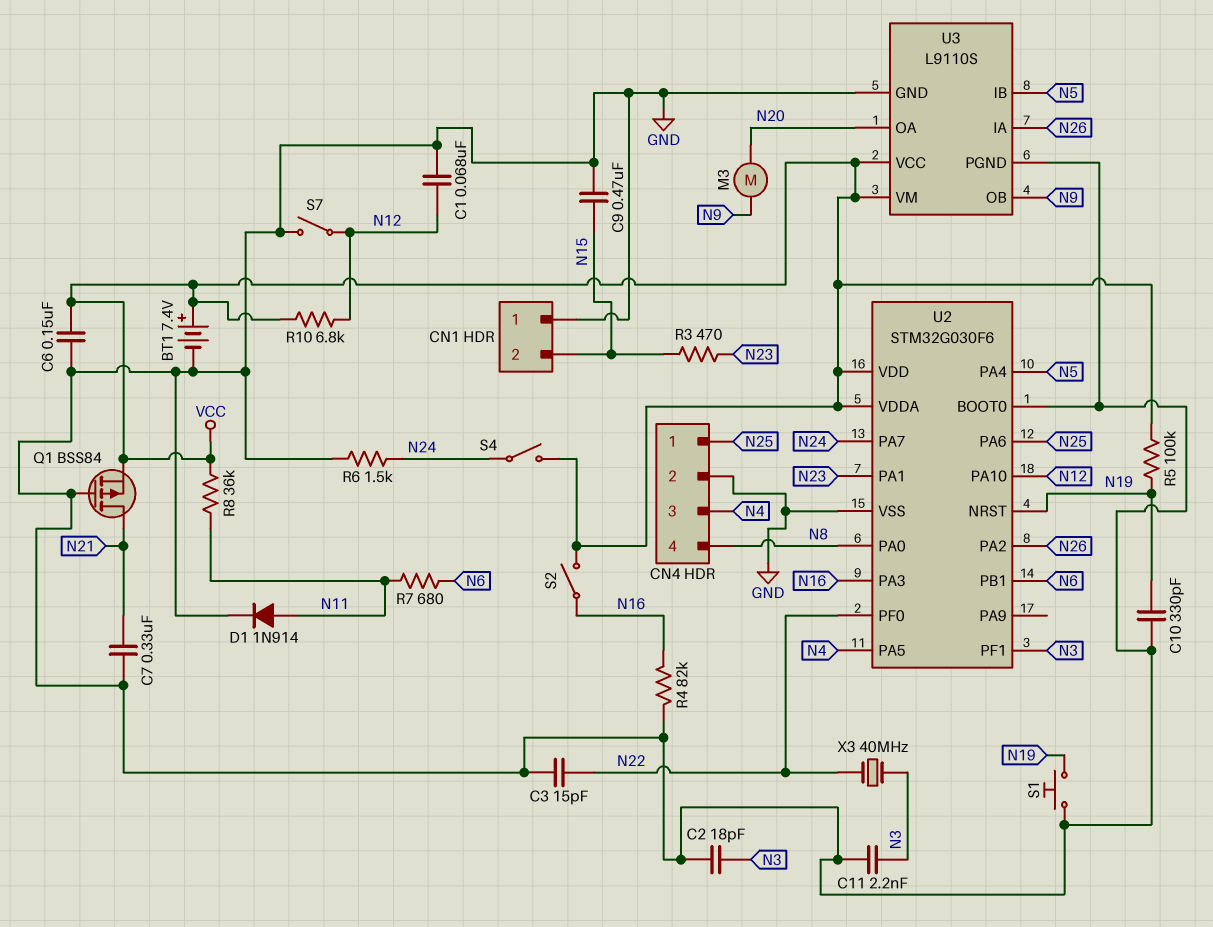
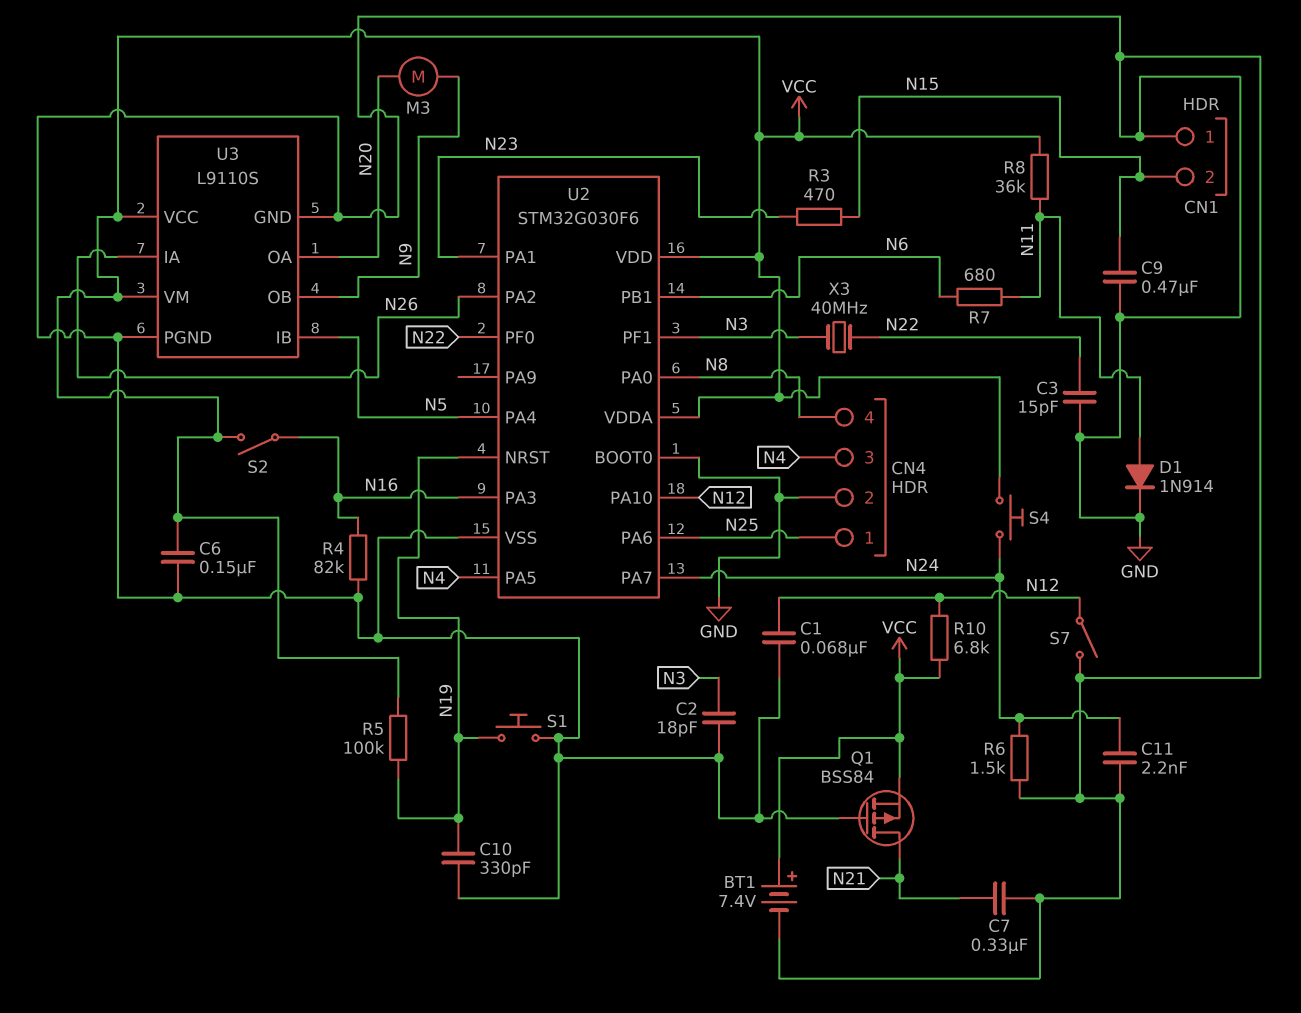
C11: 2.2nF (GND, N3) -> 2.2nF (GND, N24)
S4: switch (N24, VCC) -> button (N24, VCC)

